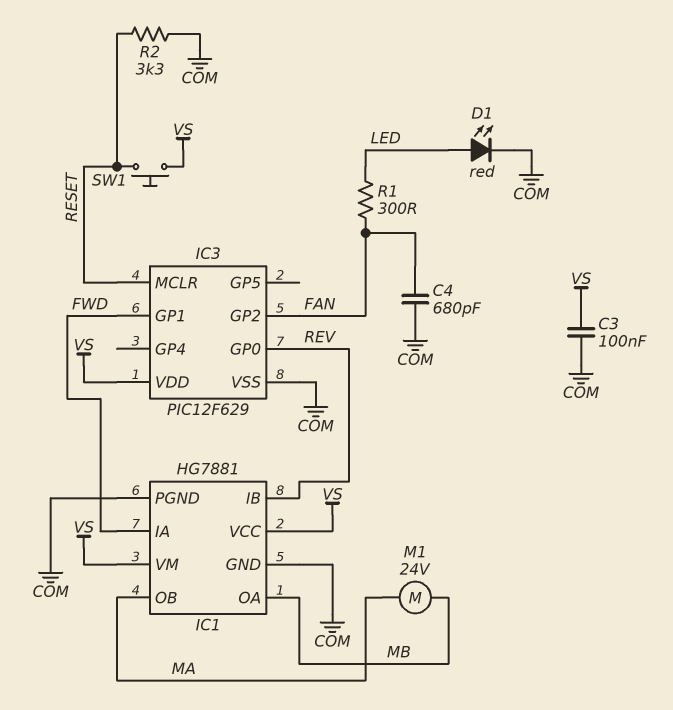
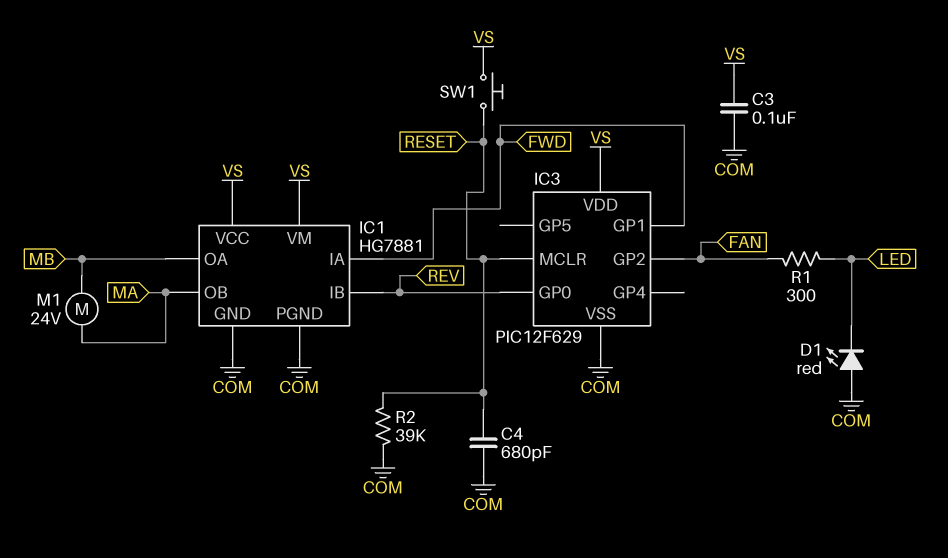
C4: 680pF (COM, FAN) -> 680pF (COM, RESET)
D1: LED red (A LED, K COM) -> LED red (A COM, K LED)
R2: 3.3k (COM, RESET) -> 39k (COM, RESET)

